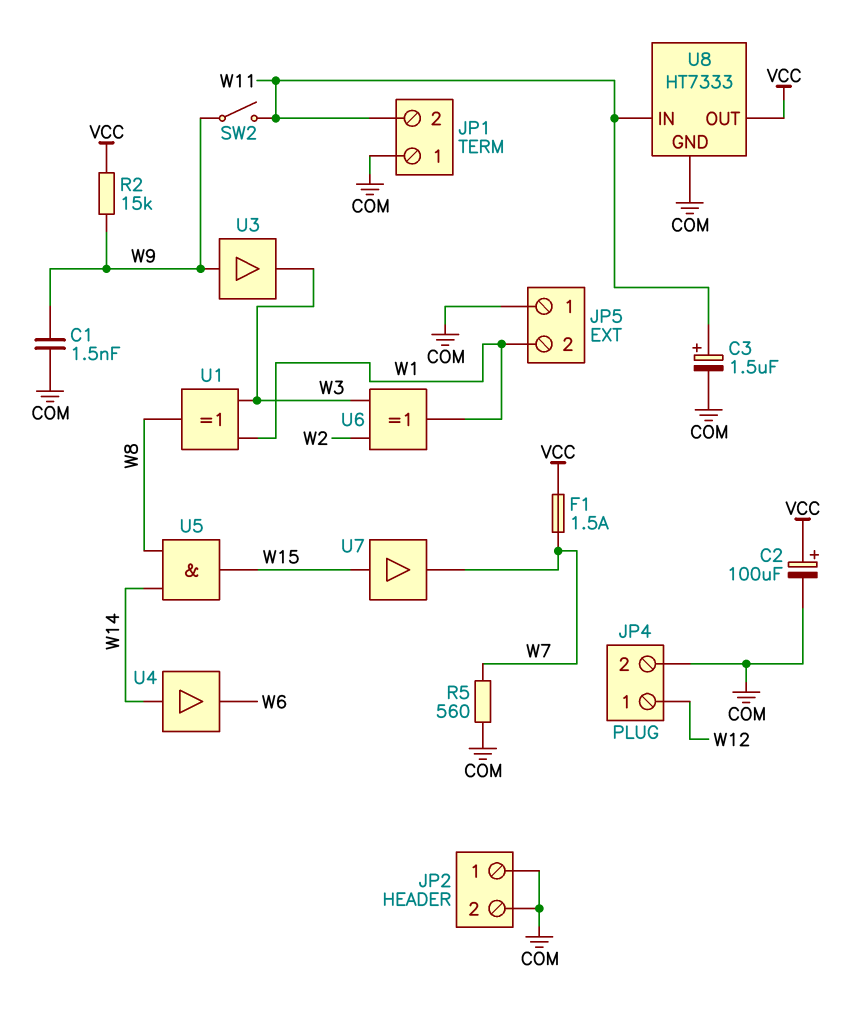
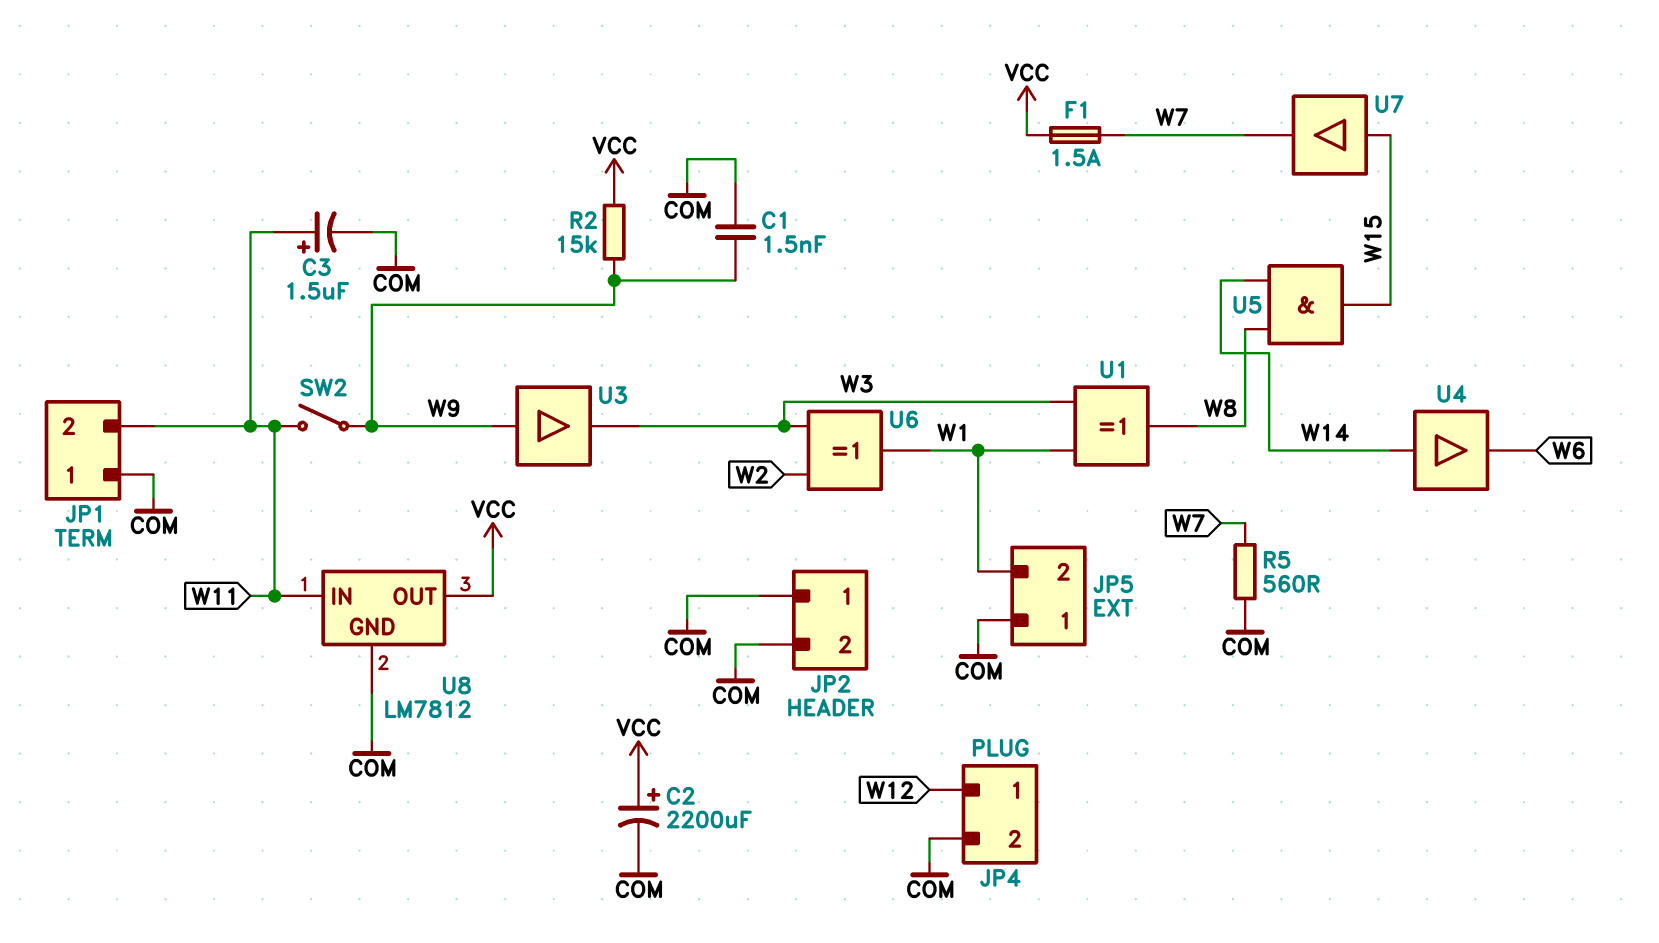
C2: 100uF (plus VCC, minus COM) -> 2200uF (plus VCC, minus COM)
U8: HT7333 -> LM7812

